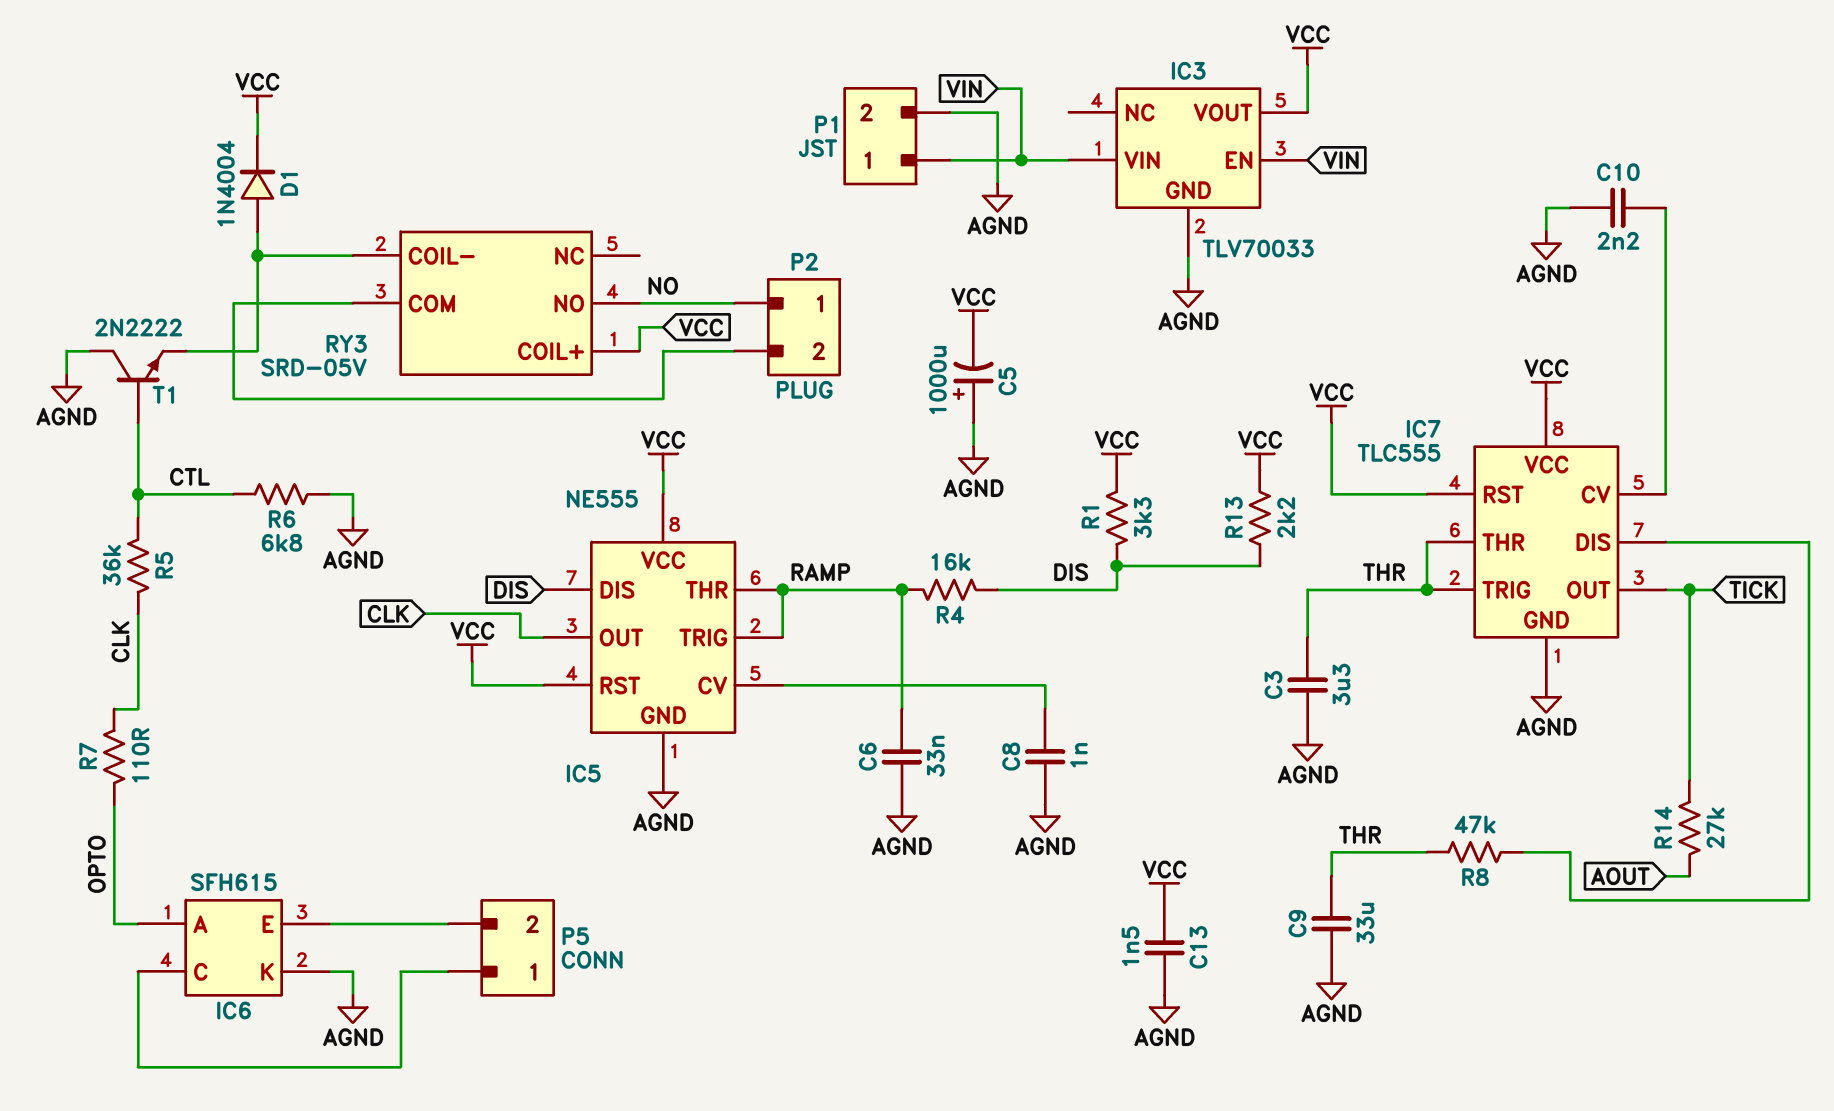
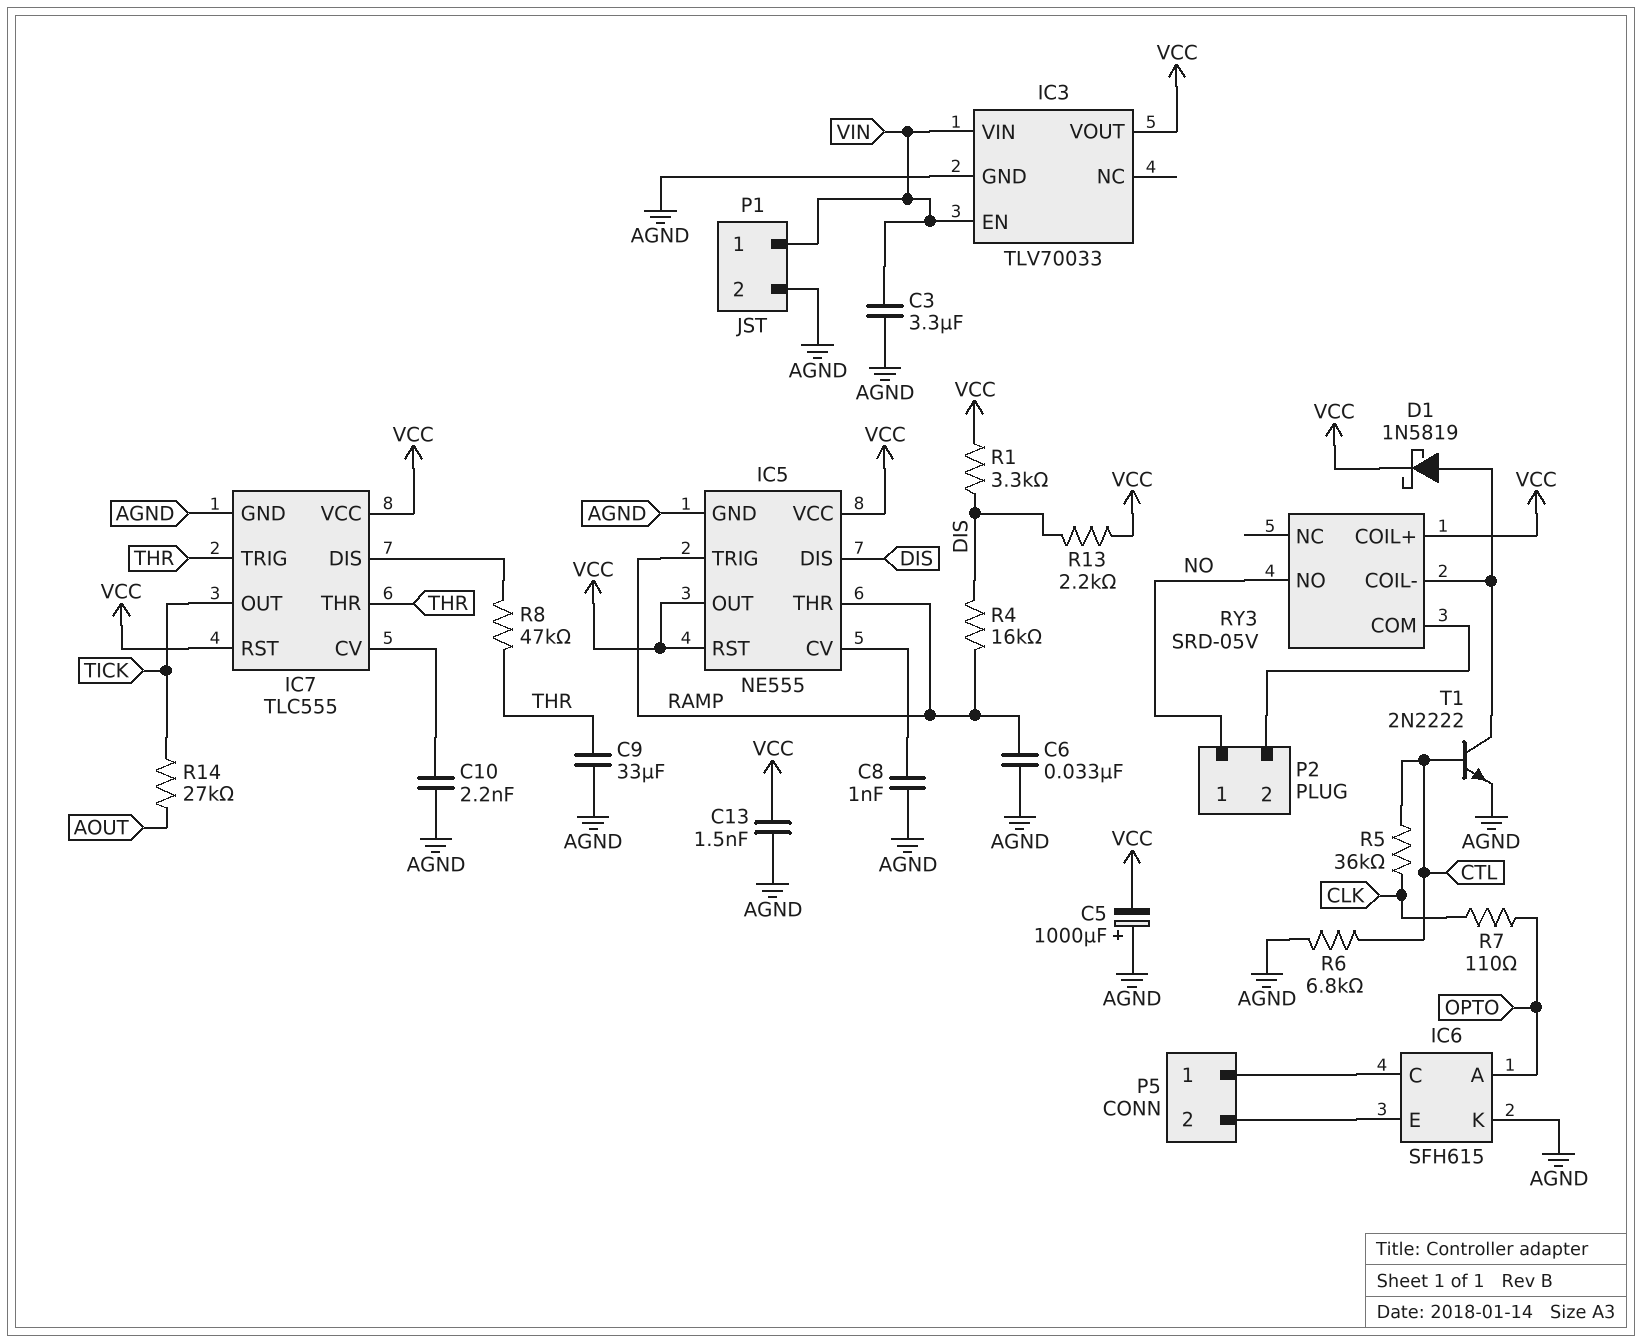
C3: 3.3uF (AGND, THR) -> 3.3uF (AGND, VIN)
D1: diode 1N4004 (A RY3/COIL-, K VCC) -> schottky 1N5819 (A RY3/COIL-, K VCC)
IC5 pin OUT: CLK -> VCC
T1: NPN 2N2222 (B CTL, C AGND, E RY3/COIL-) -> NPN 2N2222 (B CTL, C RY3/COIL-, E AGND)

